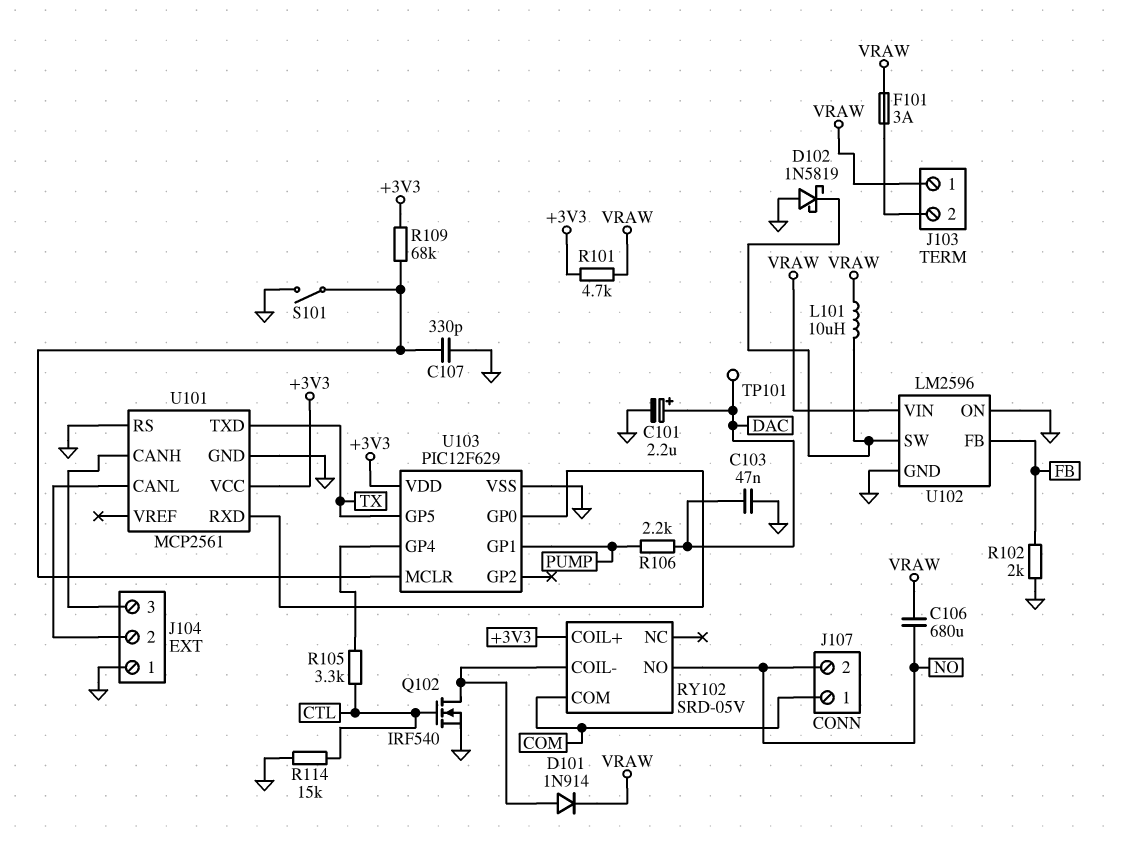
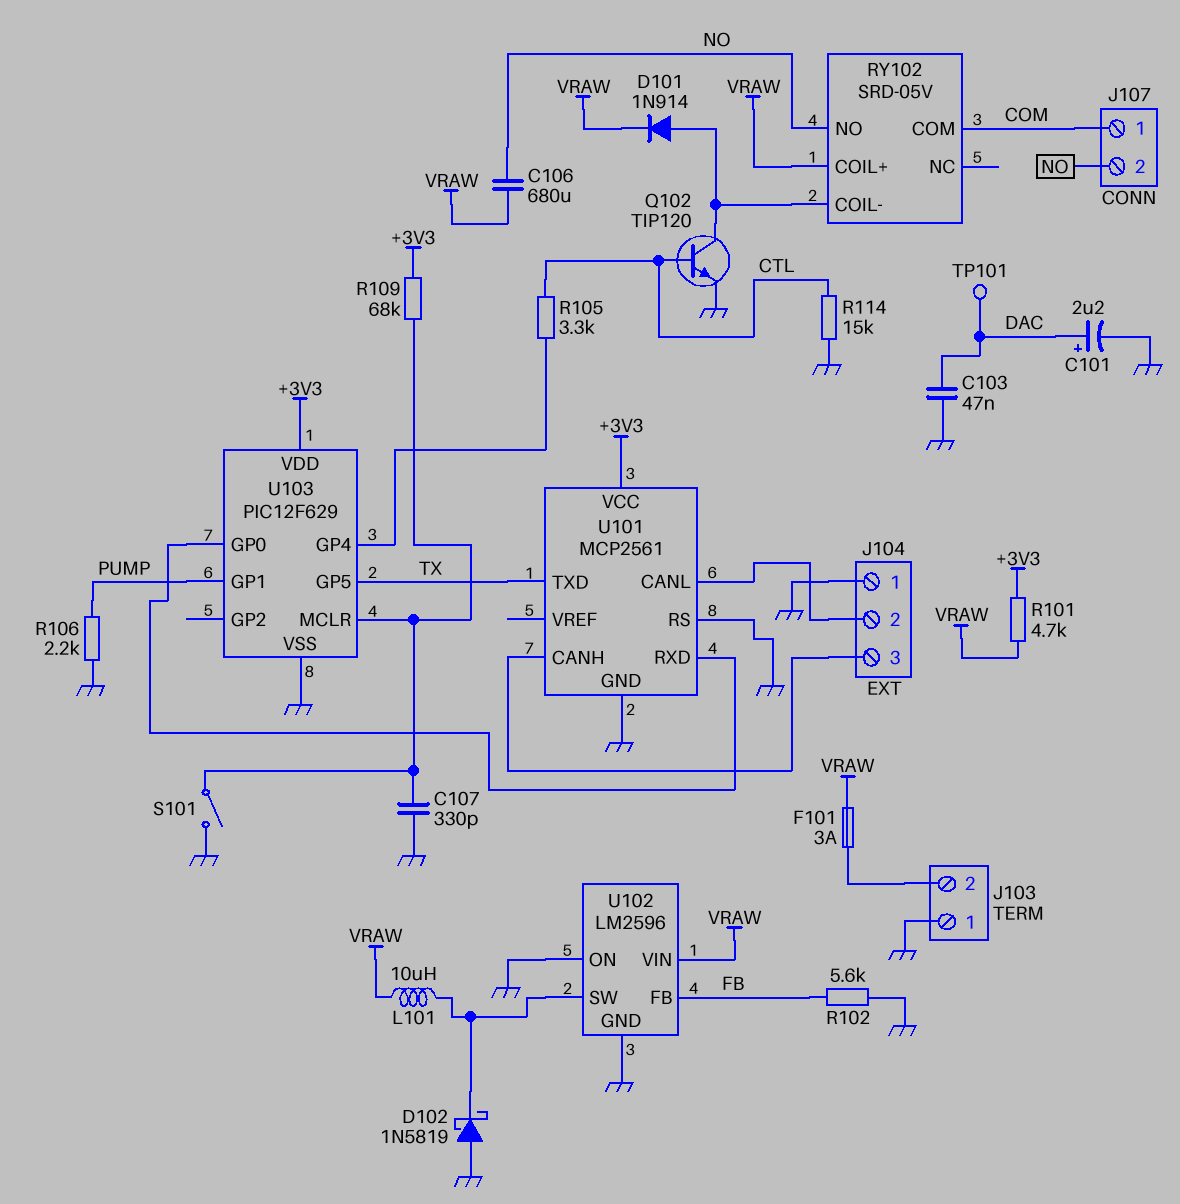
J103 pin 1: VRAW -> GND
Q102: NMOS IRF540 (G CTL, D RY102/COIL-, S GND) -> NPN TIP120 (B CTL, C RY102/COIL-, E GND)
R102: 2k (FB, GND) -> 5.6k (FB, GND)
R106: 2.2k (DAC, PUMP) -> 2.2k (GND, PUMP)
RY102 pin COIL+: +3V3 -> VRAW

